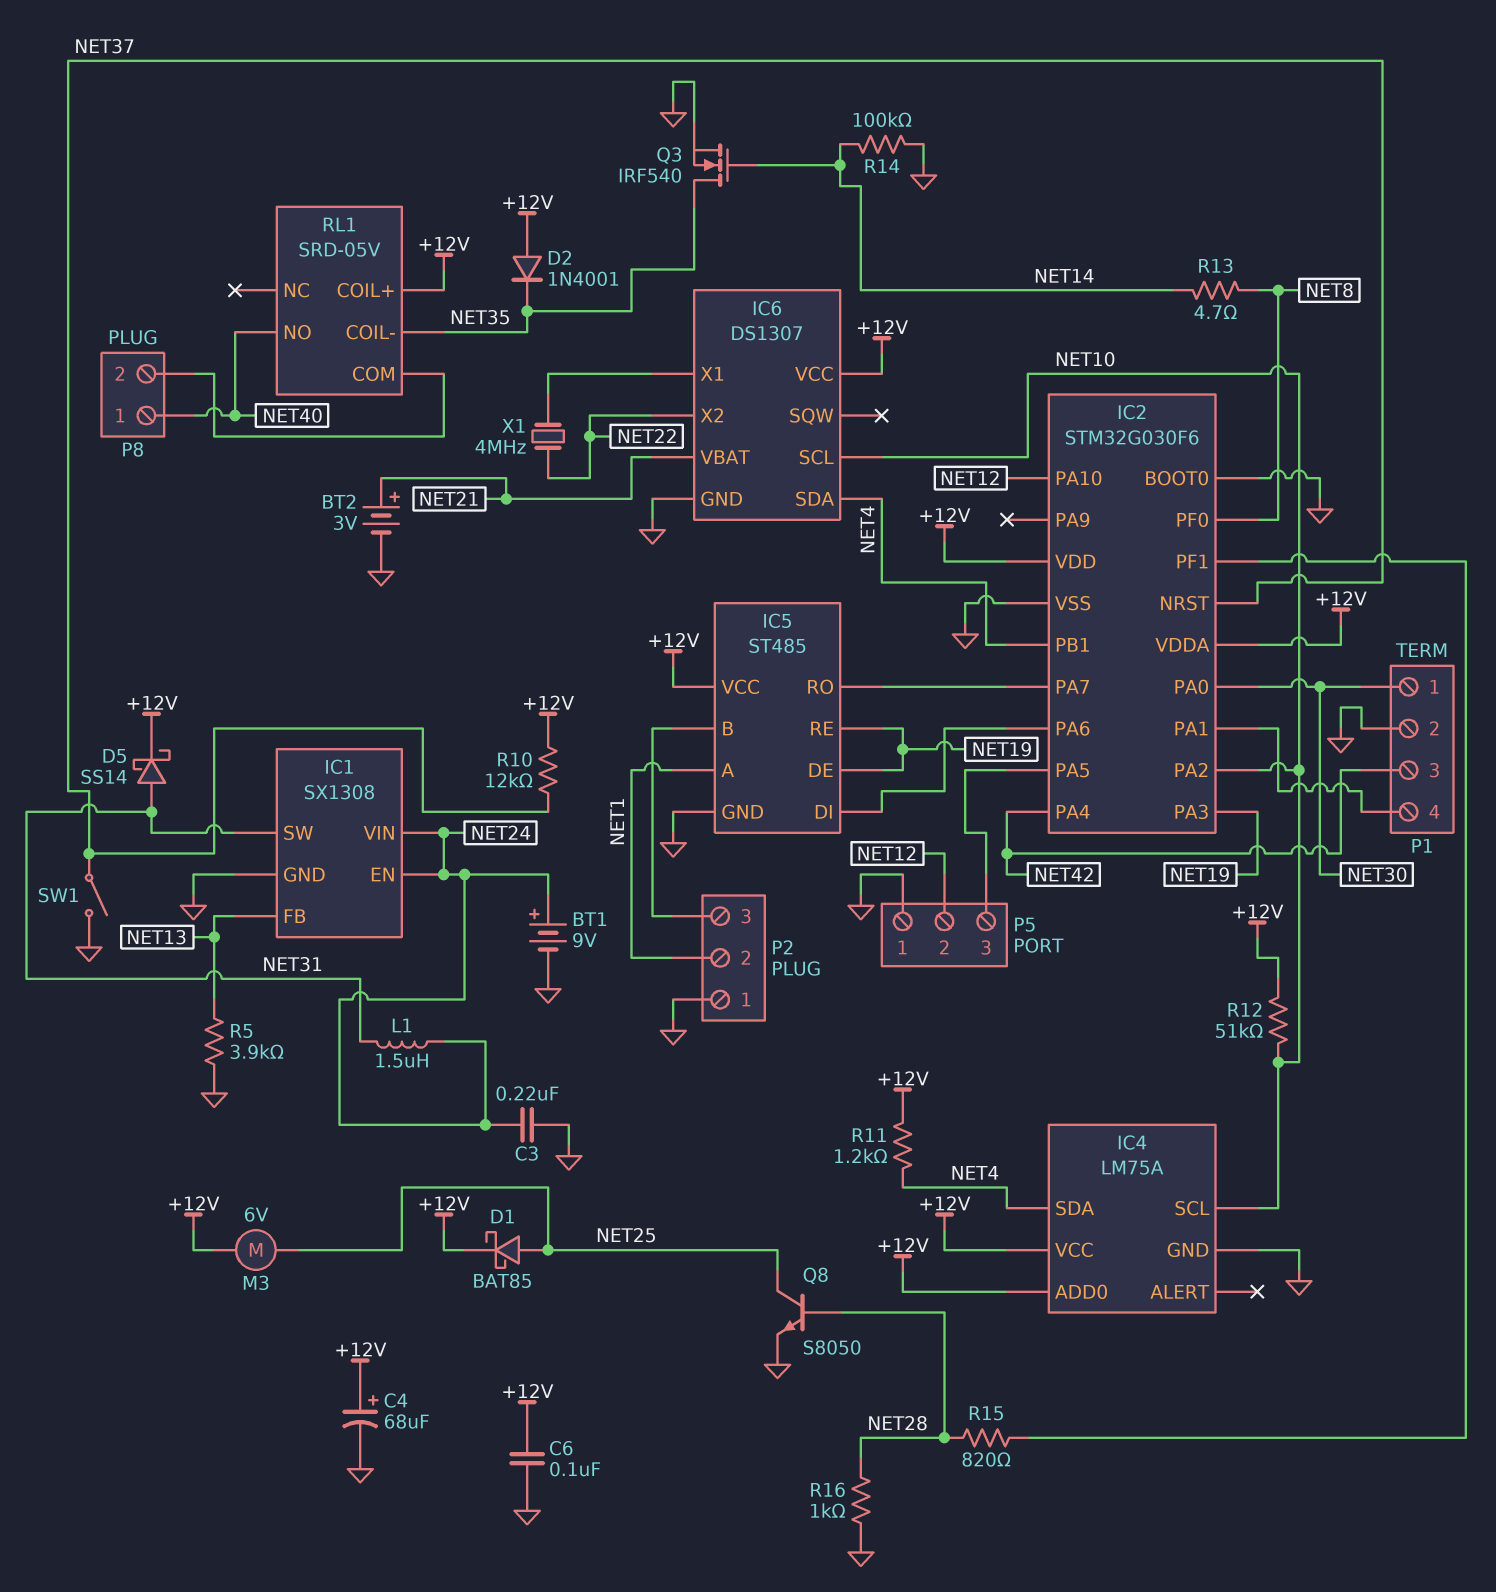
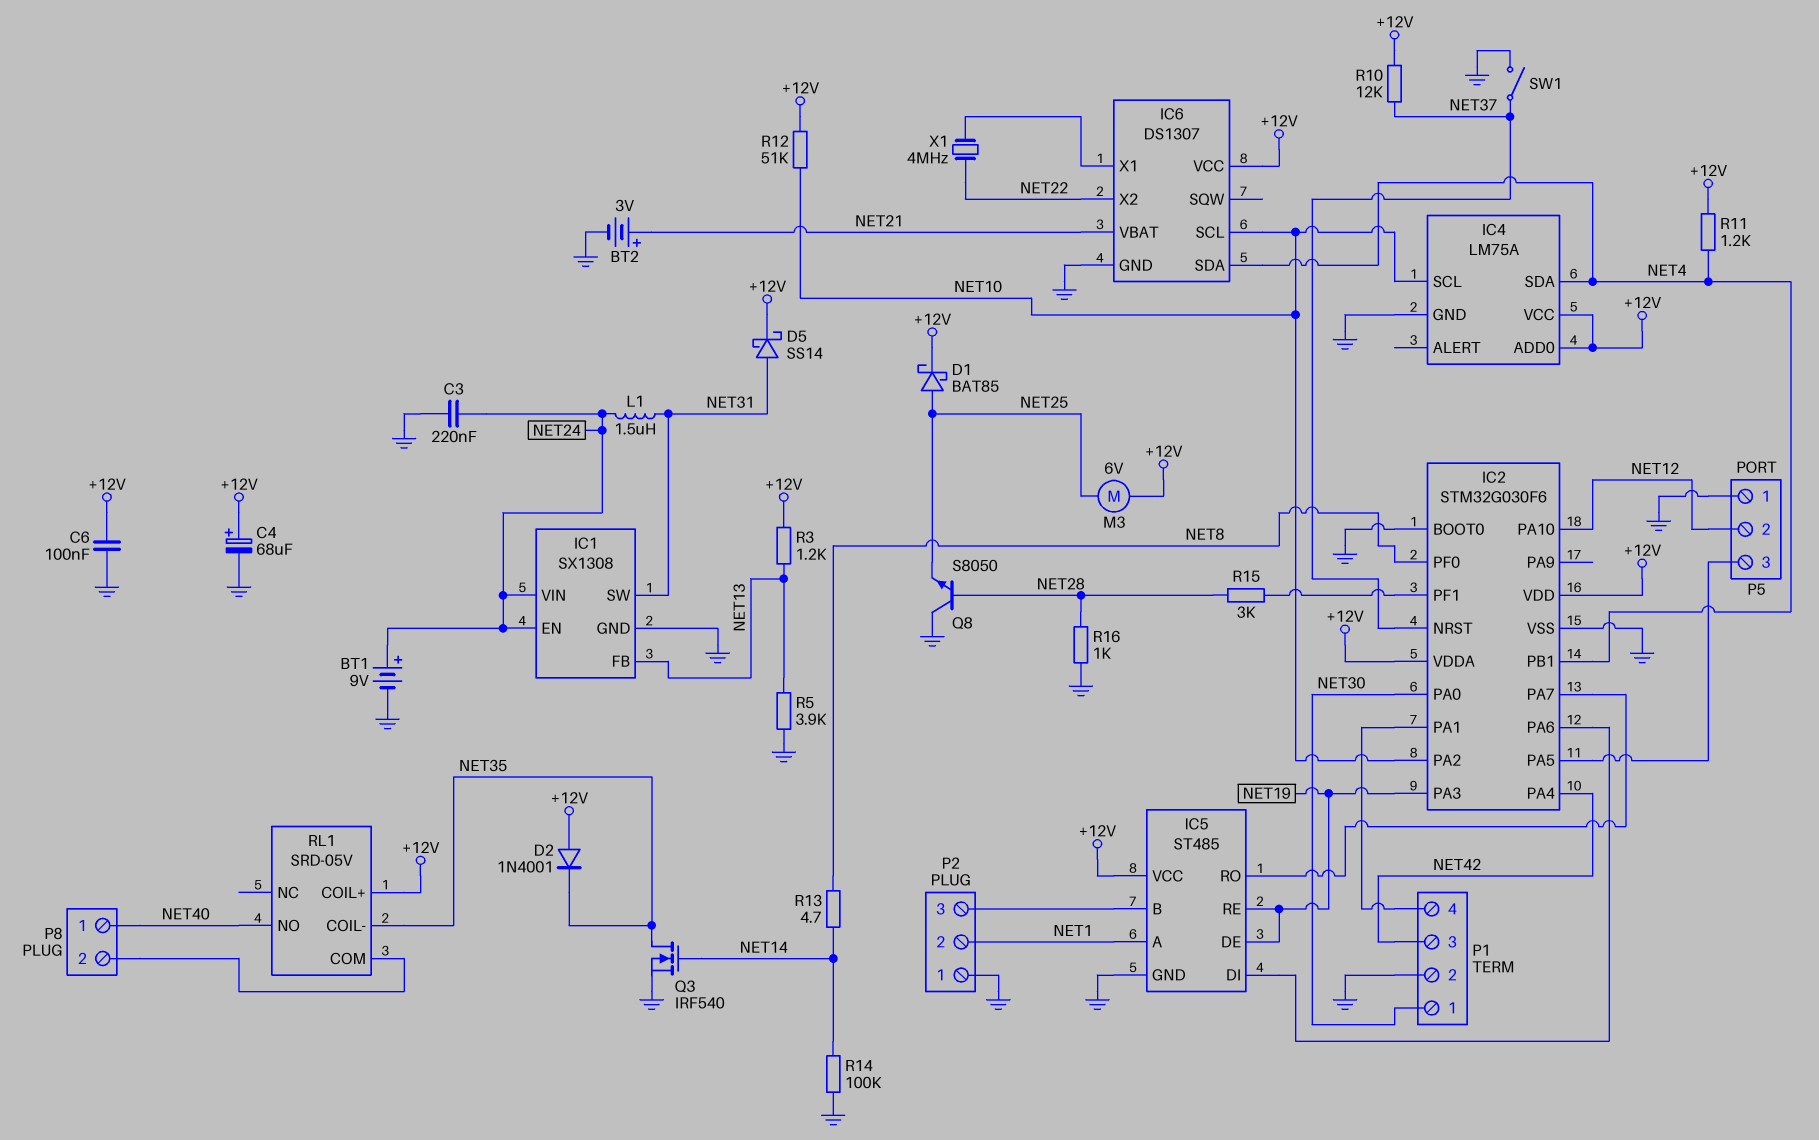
Q8: NPN S8050 (B NET28, C NET25, E GND) -> NPN S8050 (B NET28, C GND, E NET25)
R3: none -> 1.2k (+12V, NET13)
R15: 820 (IC2/PF1, NET28) -> 3k (IC2/PF1, NET28)

